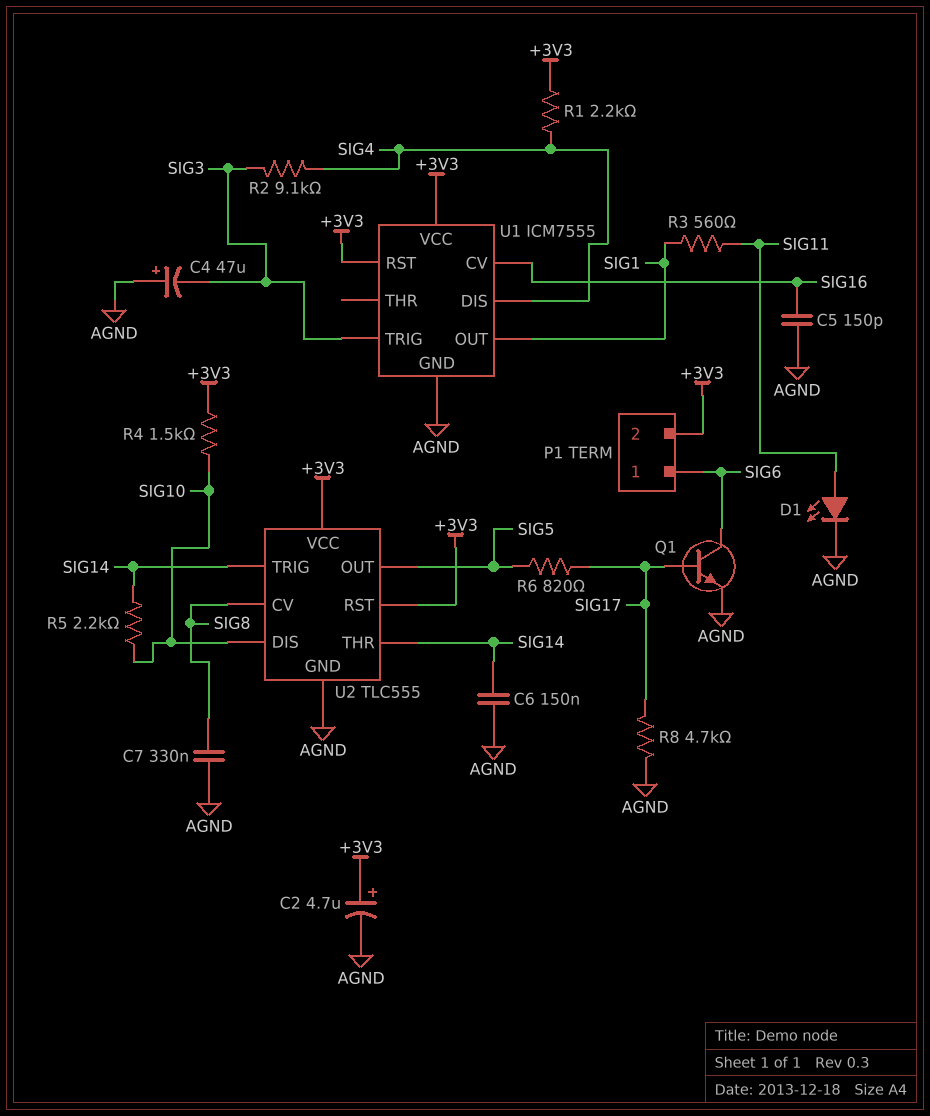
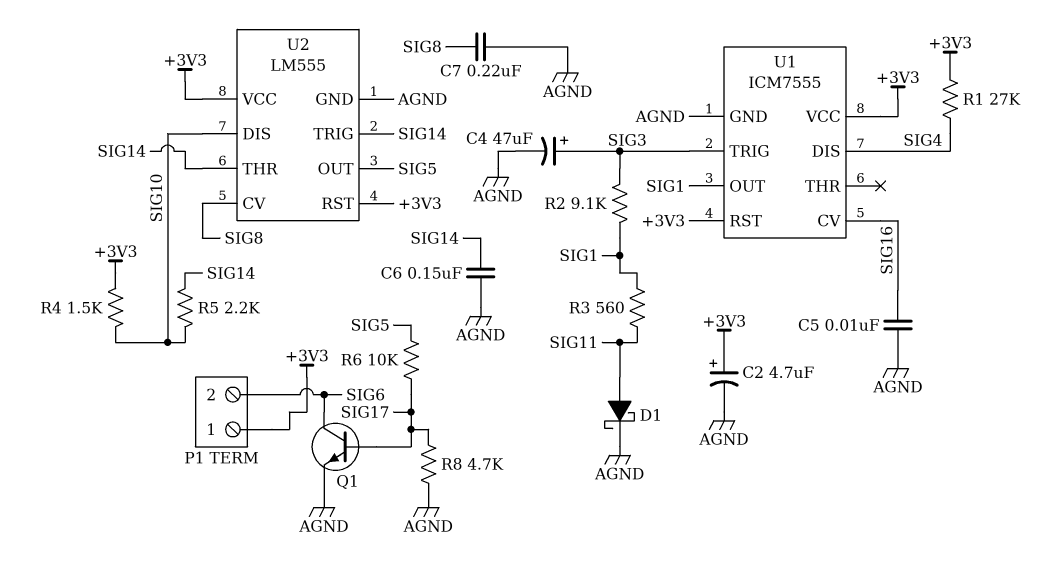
C4: 47uF (plus AGND, minus SIG3) -> 47uF (plus SIG3, minus AGND)
C5: 150pF (AGND, SIG16) -> 10nF (AGND, SIG16)
C7: 330nF (AGND, SIG8) -> 220nF (AGND, SIG8)
D1: LED (A SIG11, K AGND) -> schottky (A SIG11, K AGND)
P1 pin 1: SIG6 -> +3V3
P1 pin 2: +3V3 -> SIG6
R1: 2.2k (+3V3, SIG4) -> 27k (+3V3, SIG4)
R2: 9.1k (SIG3, SIG4) -> 9.1k (SIG1, SIG3)
R6: 820 (SIG5, SIG17) -> 10k (SIG5, SIG17)
U2: TLC555 -> LM555

